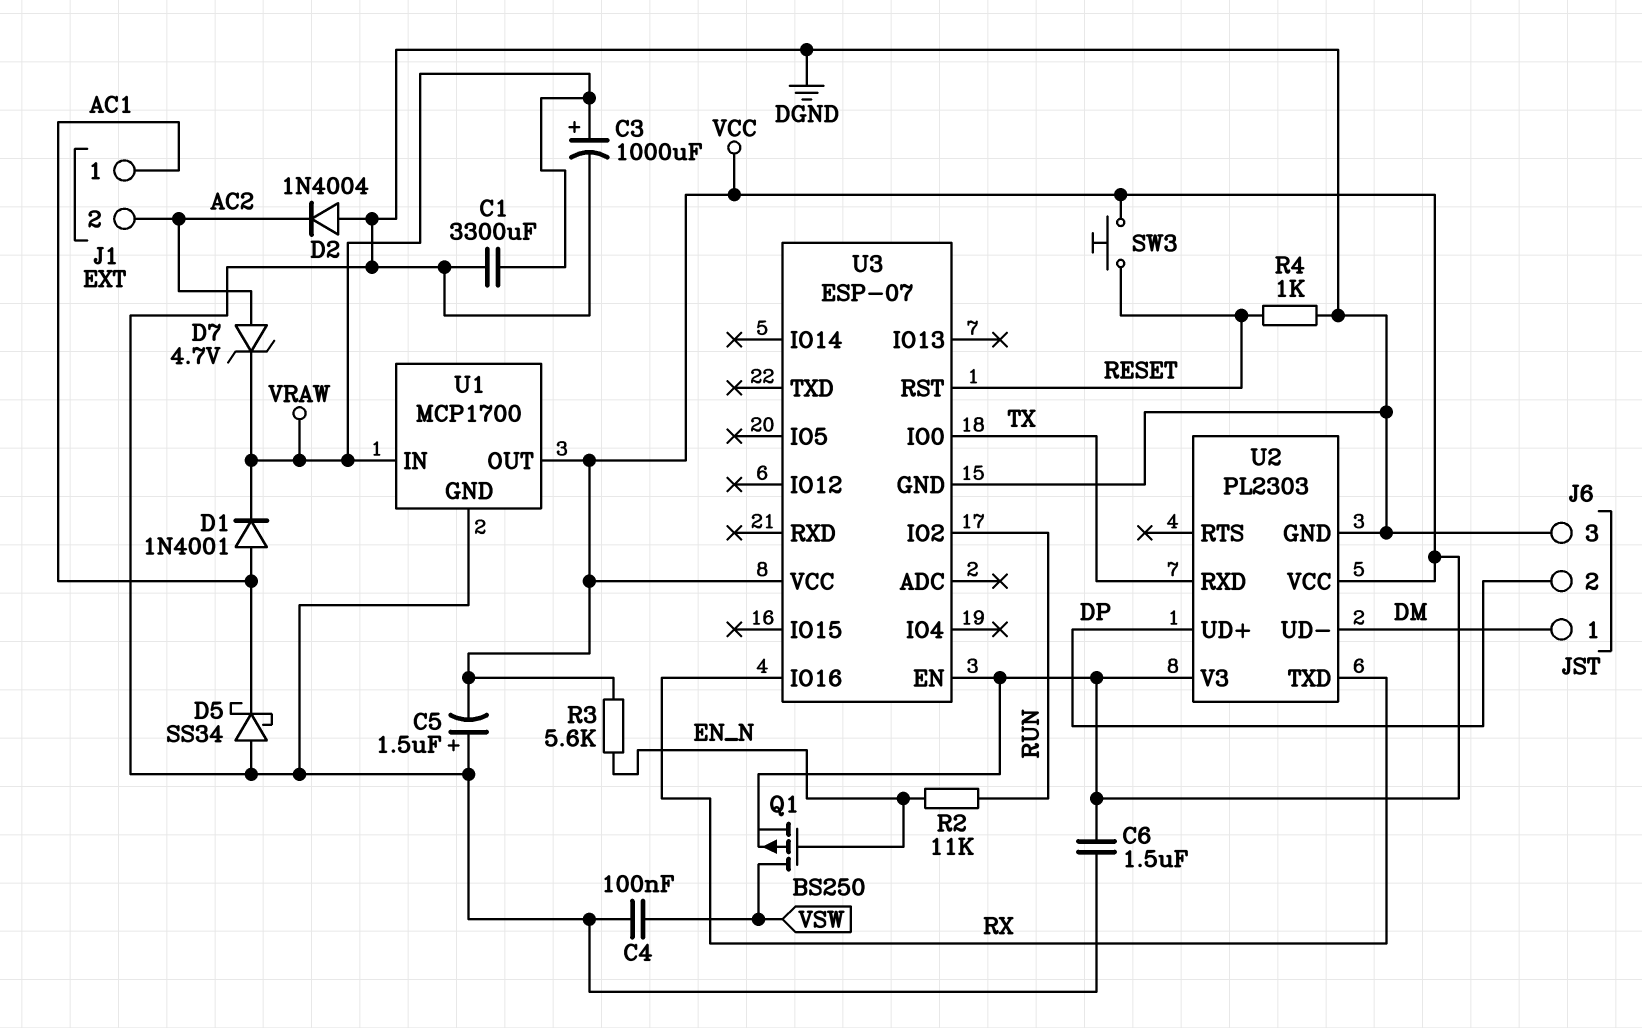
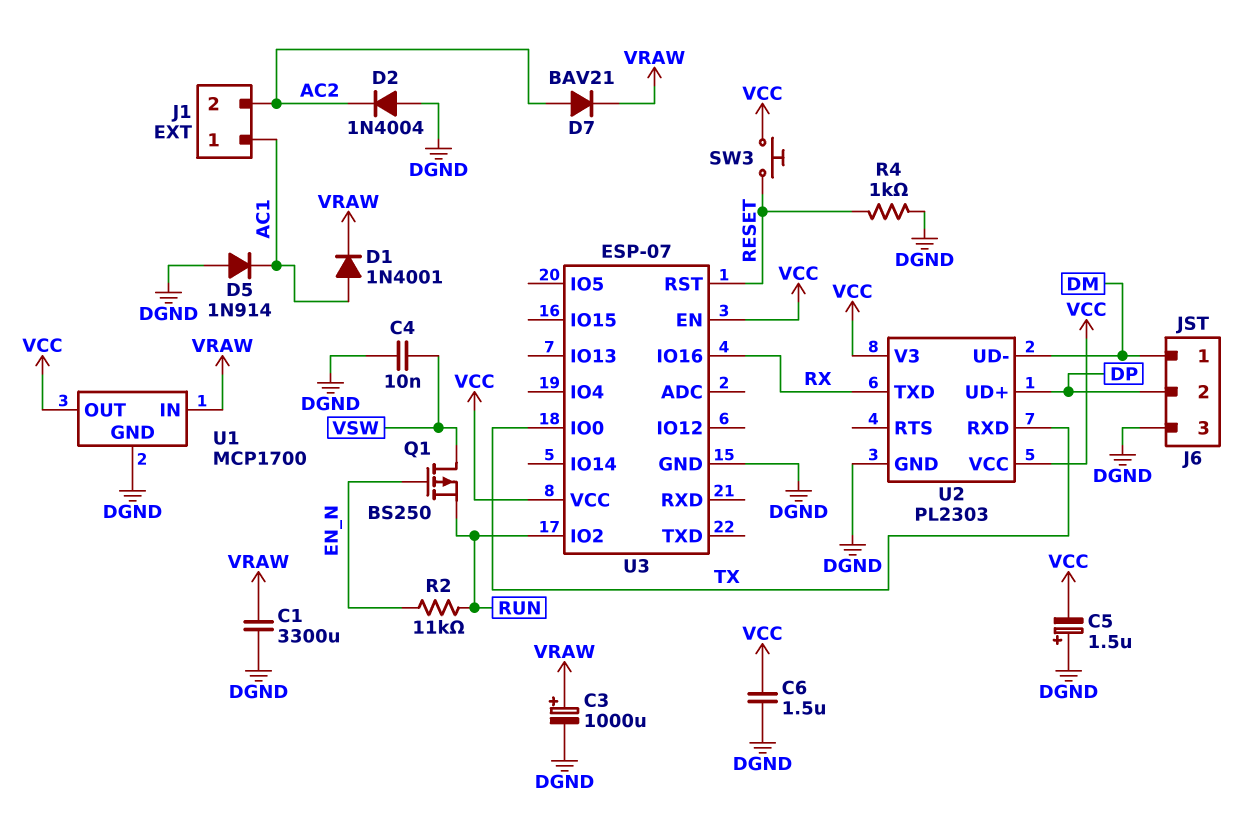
C4: 100nF (DGND, VSW) -> 10nF (DGND, VSW)
D5: schottky SS34 (A DGND, K AC1) -> diode 1N914 (A DGND, K AC1)
D7: zener 4.7V (A AC2, K VRAW) -> diode BAV21 (A AC2, K VRAW)
Q1: PMOS BS250 (G EN_N, D VSW, S VCC) -> PMOS BS250 (G EN_N, D VSW, S RUN)
R3: 5.6k (EN_N, VCC) -> none

